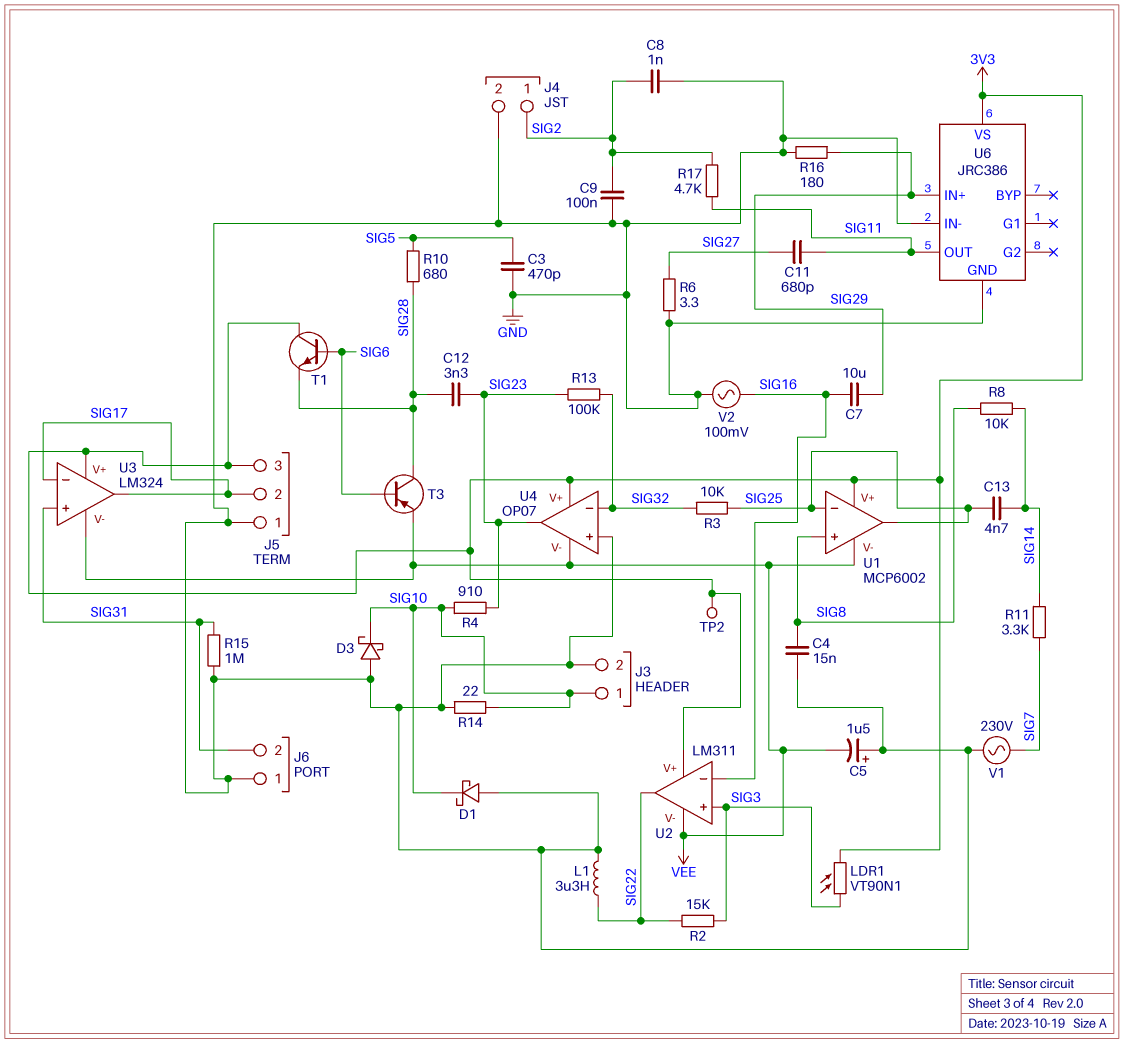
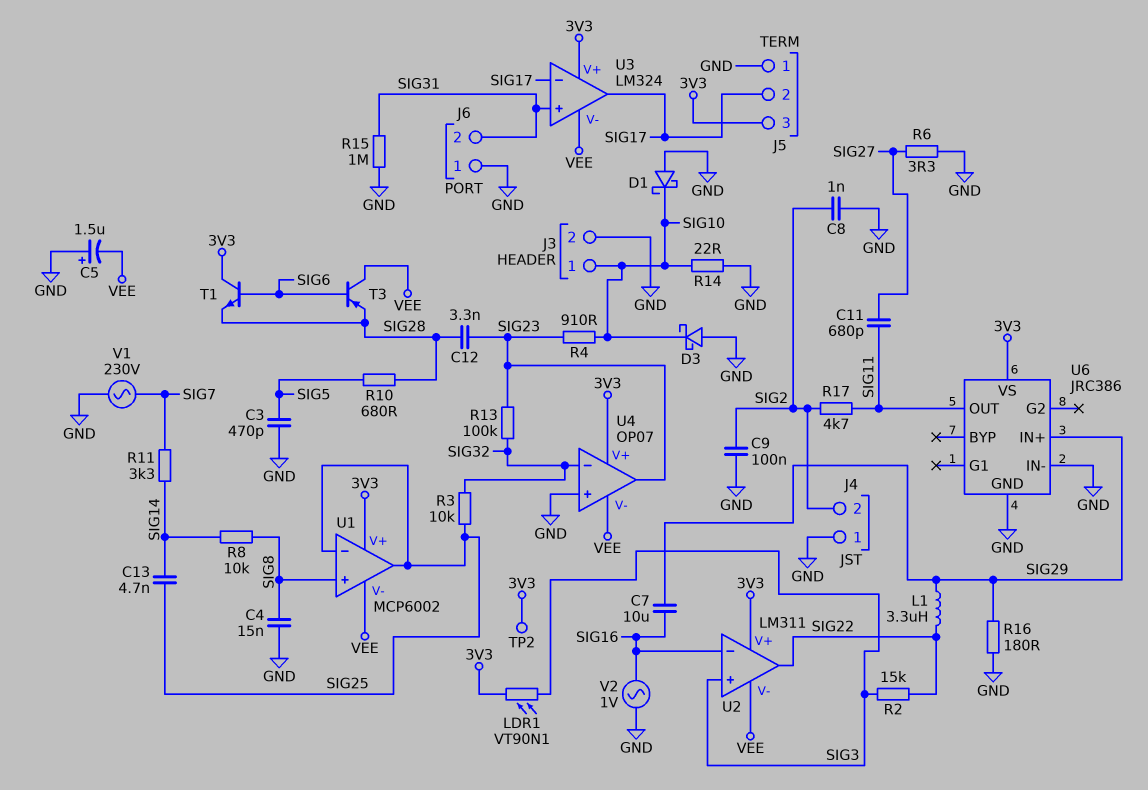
J4 pin 1: SIG2 -> GND
J4 pin 2: GND -> SIG2
L1: 3.3uH (GND, SIG22) -> 3.3uH (SIG22, SIG29)
T3: PNP (B SIG6, C SIG28, E VEE) -> PNP (B SIG6, C VEE, E SIG28)
V2: AC 100mV (GND, SIG16) -> AC 1V (GND, SIG16)

